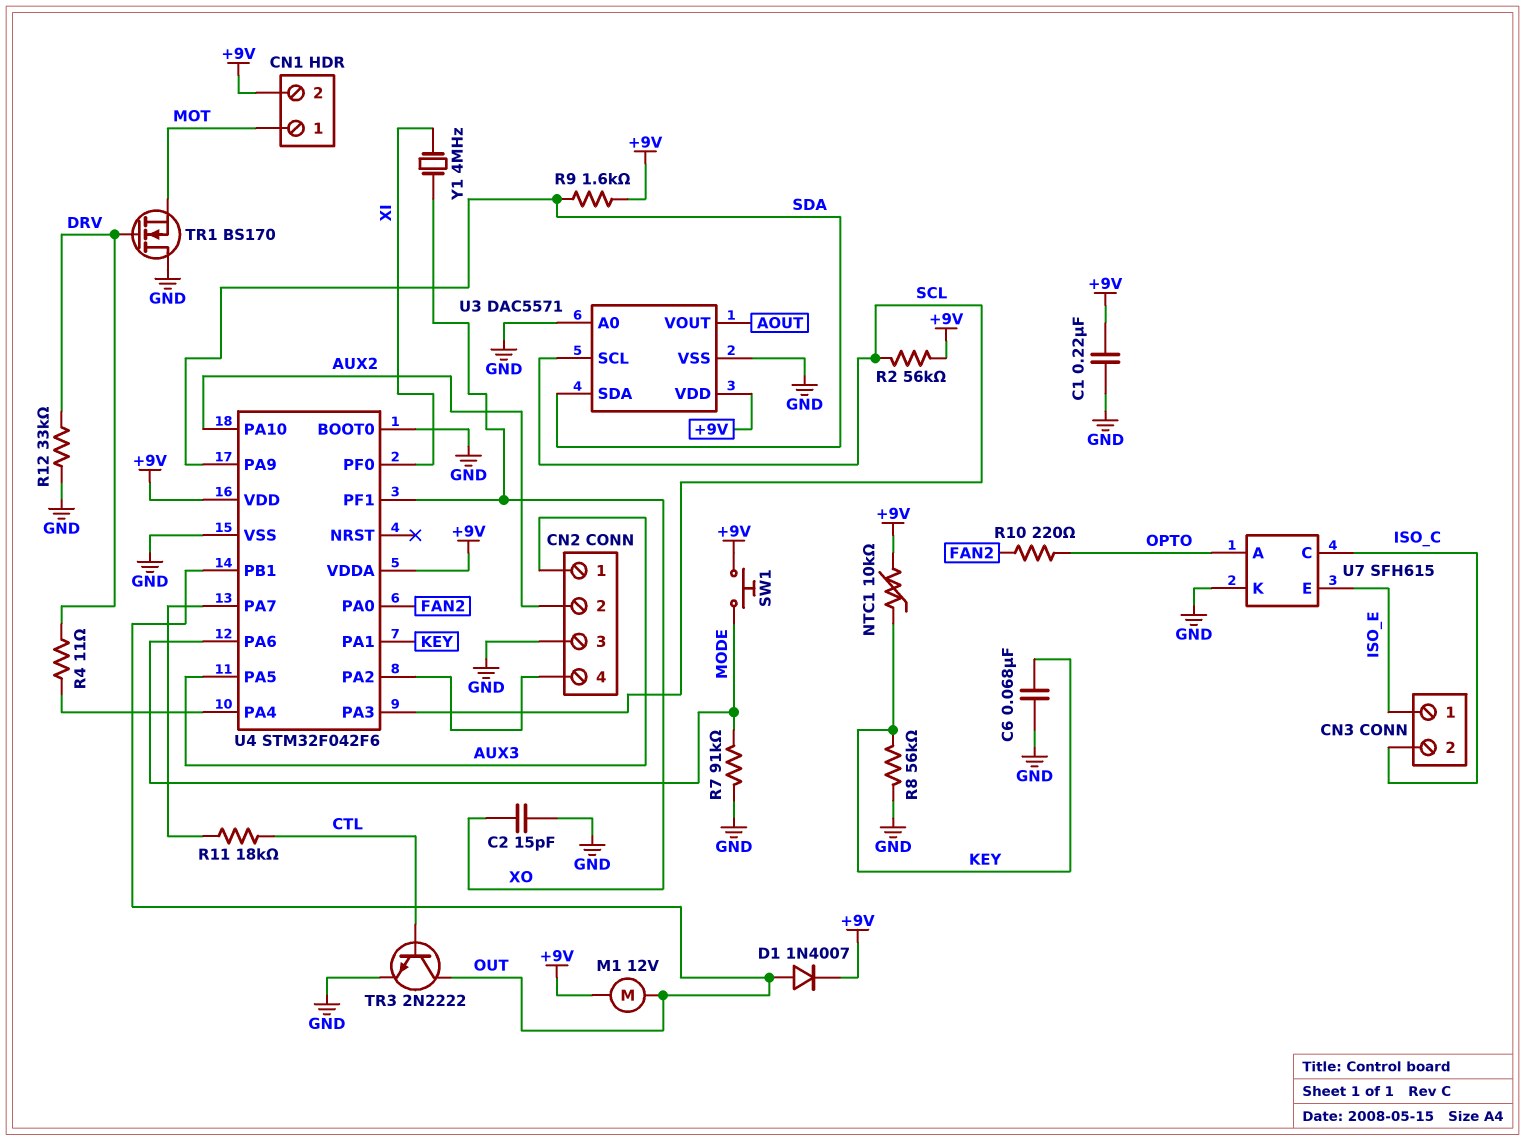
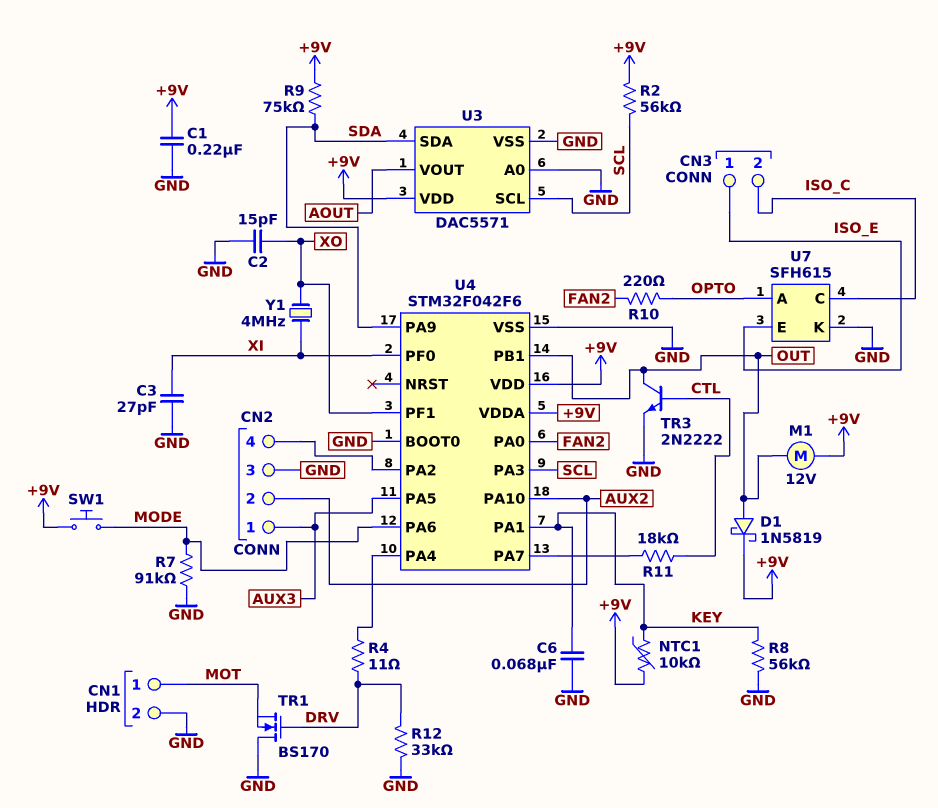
C3: none -> 27pF (GND, XI)
CN1 pin 2: +9V -> GND
D1: diode 1N4007 (A OUT, K +9V) -> schottky 1N5819 (A OUT, K +9V)
R9: 1.6k (+9V, SDA) -> 75k (+9V, SDA)

